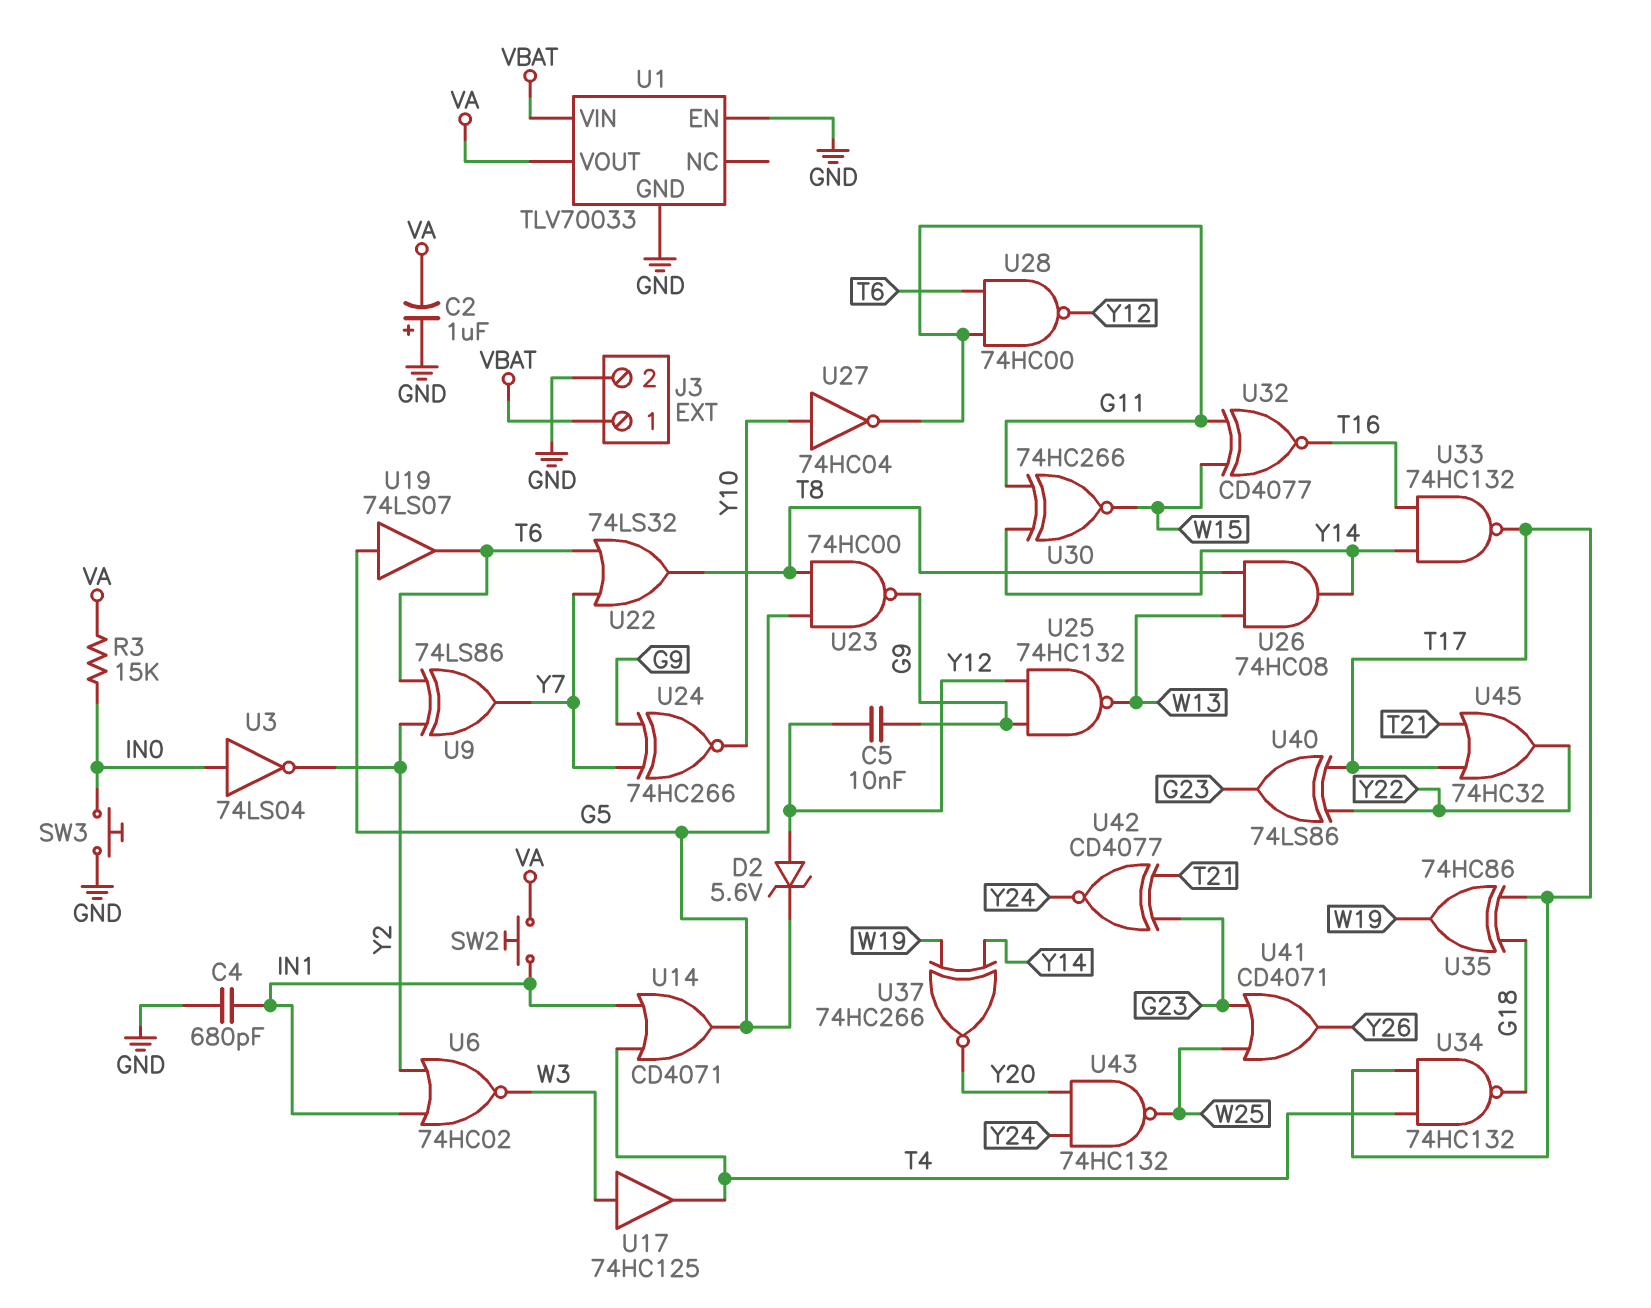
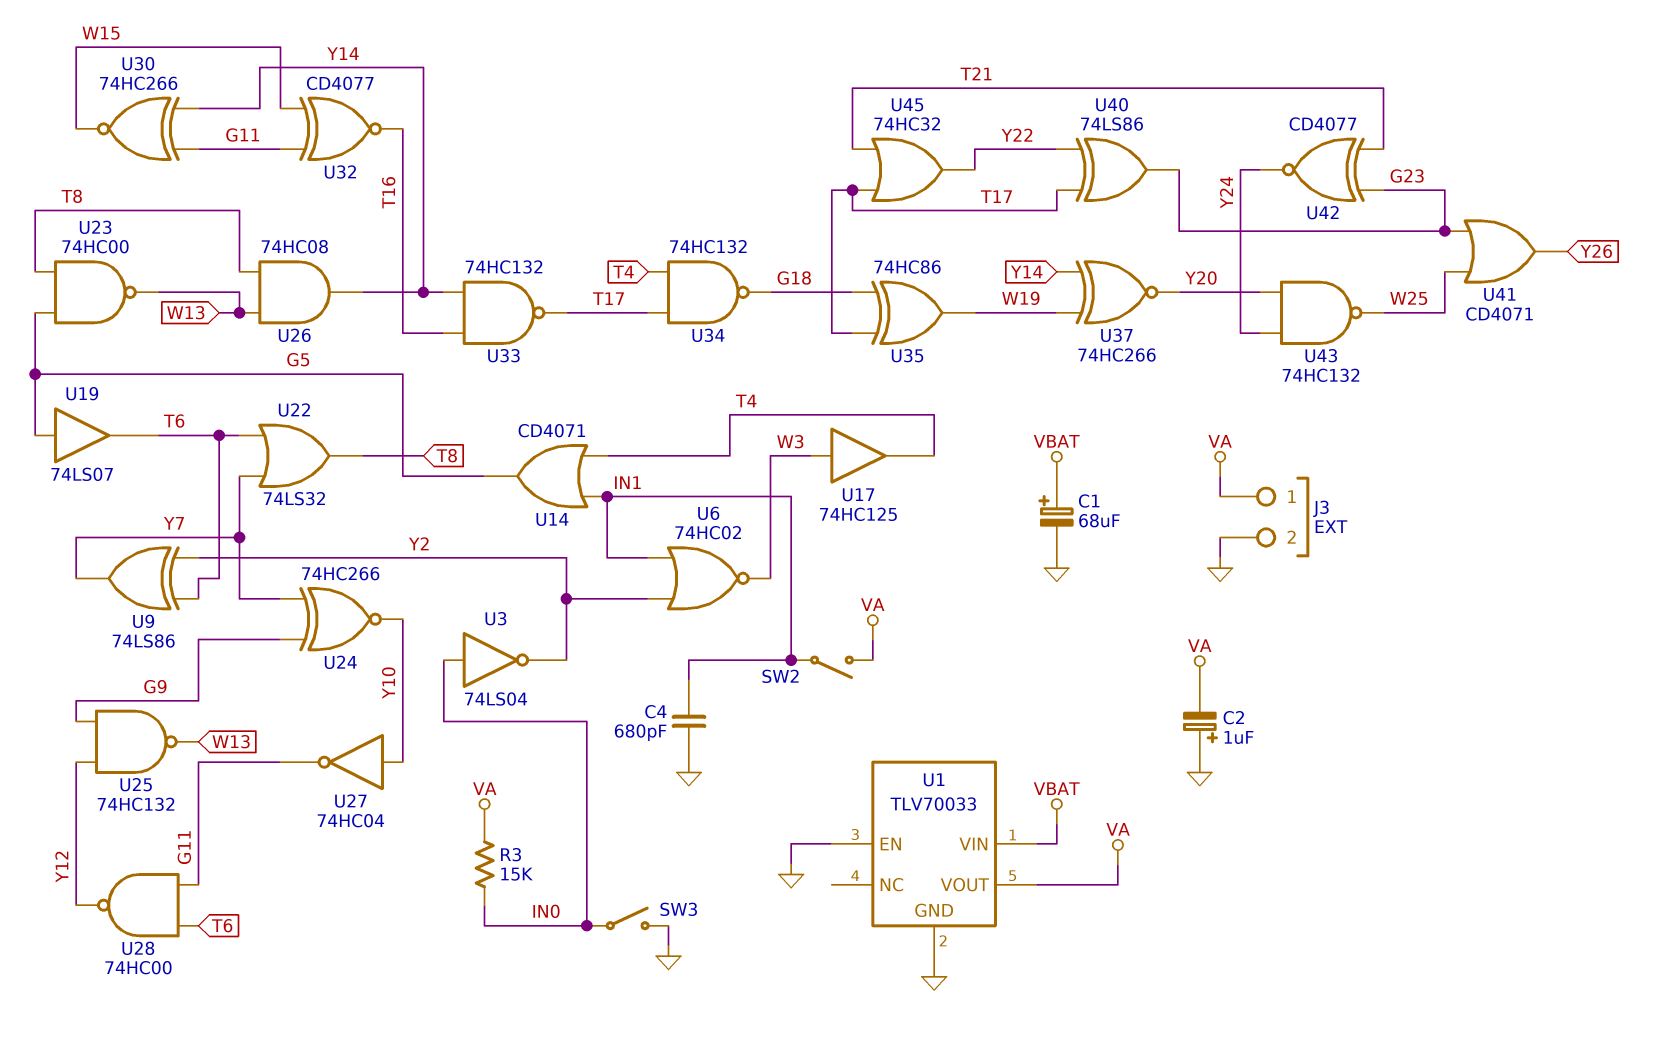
C1: none -> 68uF (plus VBAT, minus GND)
C5: 10nF (G9, Y12) -> none
D2: zener 5.6V (A Y12, K G5) -> none
J3 pin 1: VBAT -> VA
SW2: button (IN1, VA) -> switch (IN1, VA)
SW3: button (GND, IN0) -> switch (GND, IN0)
U23: NAND 74HC00 (in G5, in T8, out G9) -> NAND 74HC00 (in G5, in T8, out W13)

